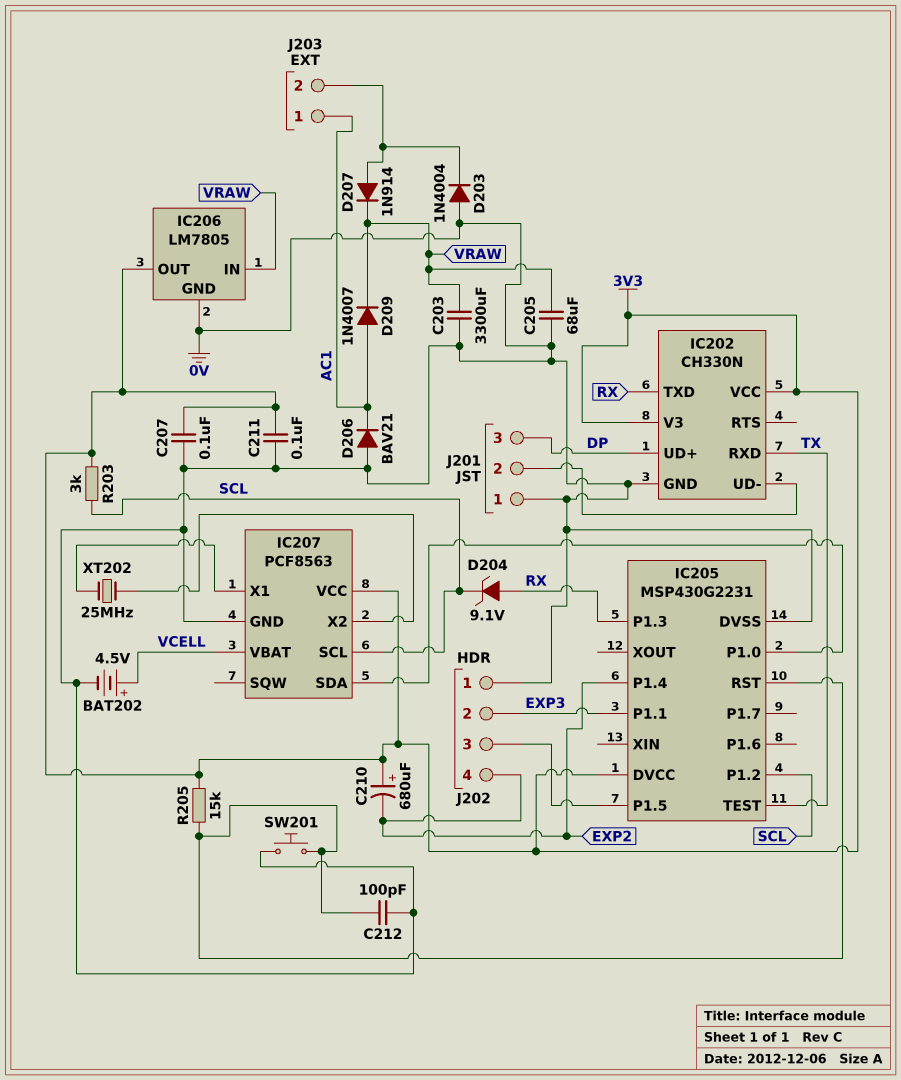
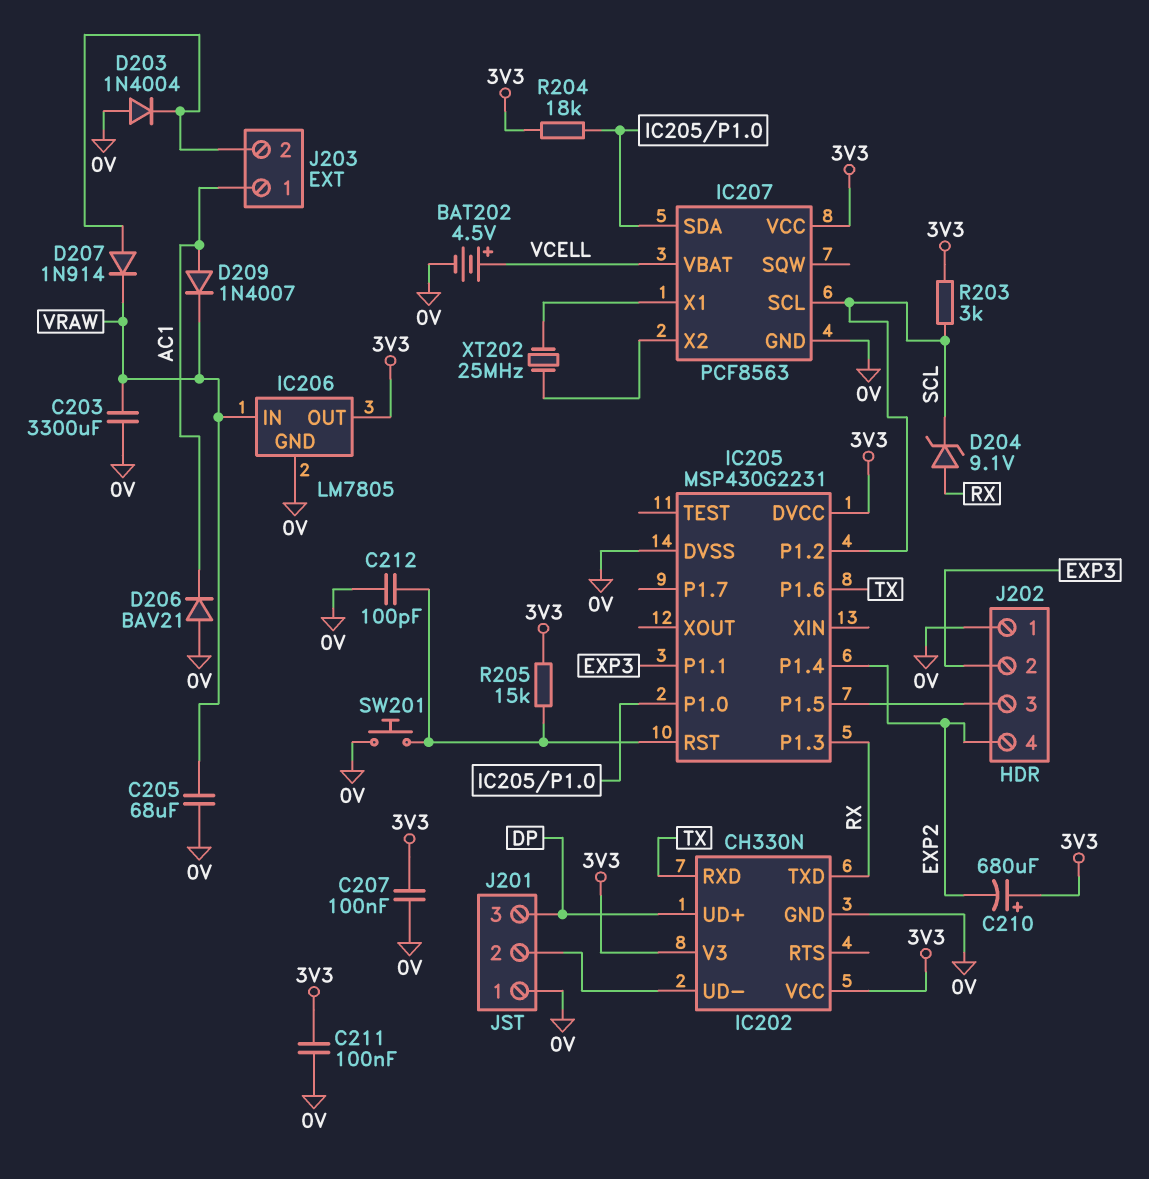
IC205 pin P1.6: none -> TX
IC205 pin TEST: TX -> none
R204: none -> 18k (3V3, IC205/P1.0)

